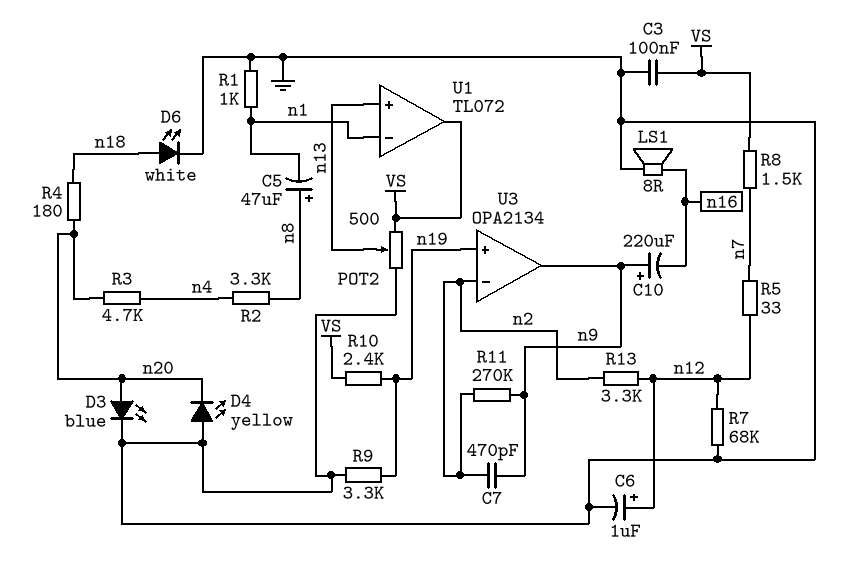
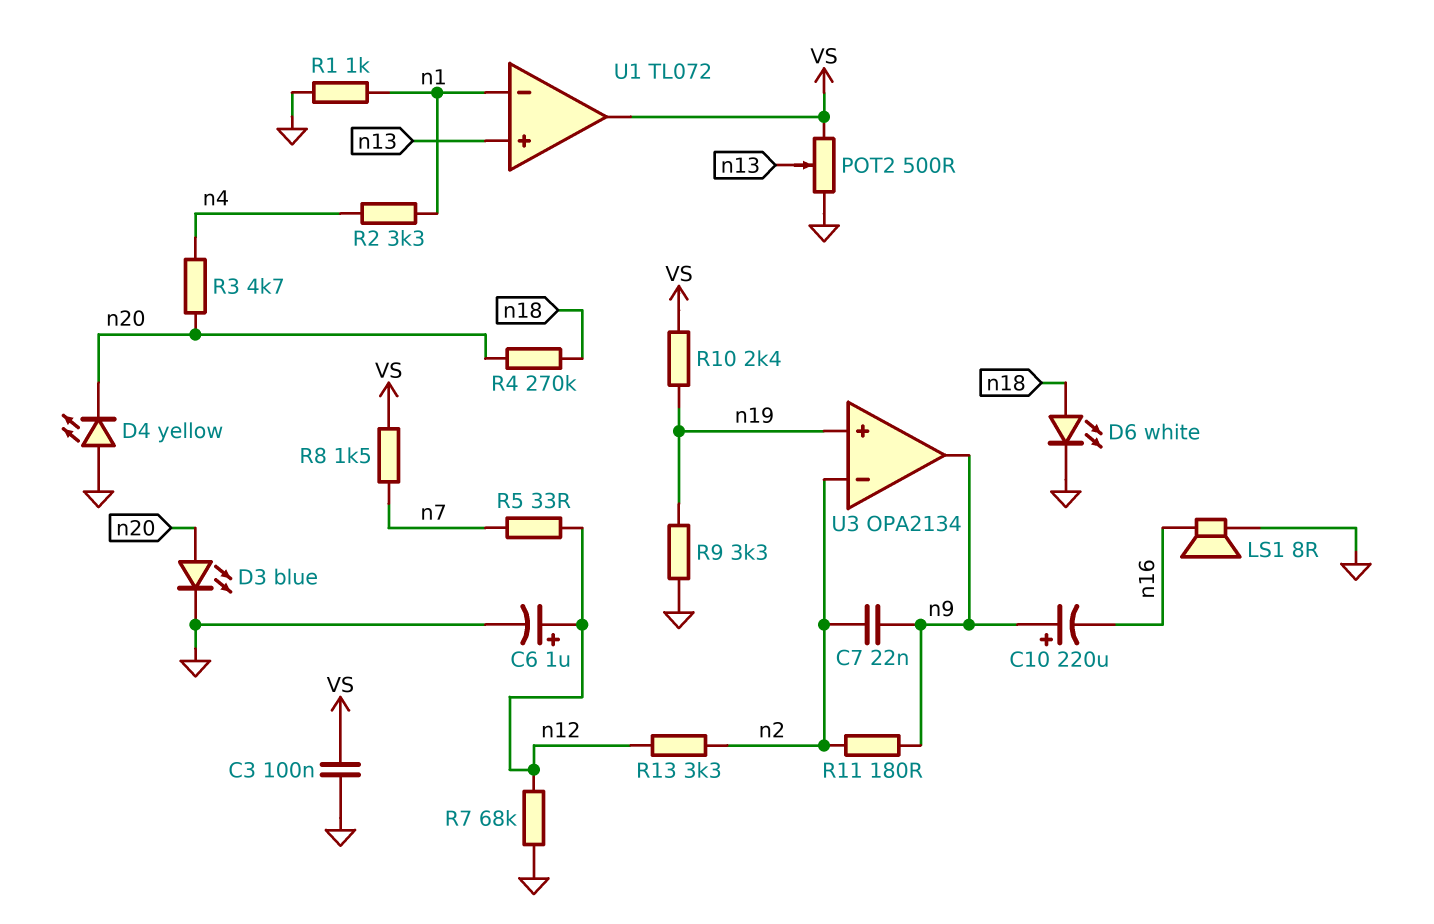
C5: 47uF (plus n8, minus n1) -> none
C7: 470pF (n2, n9) -> 22nF (n2, n9)
R2: 3.3k (n4, n8) -> 3.3k (n1, n4)
R4: 180 (n18, n20) -> 270k (n18, n20)
R11: 270k (n2, n9) -> 180 (n2, n9)

